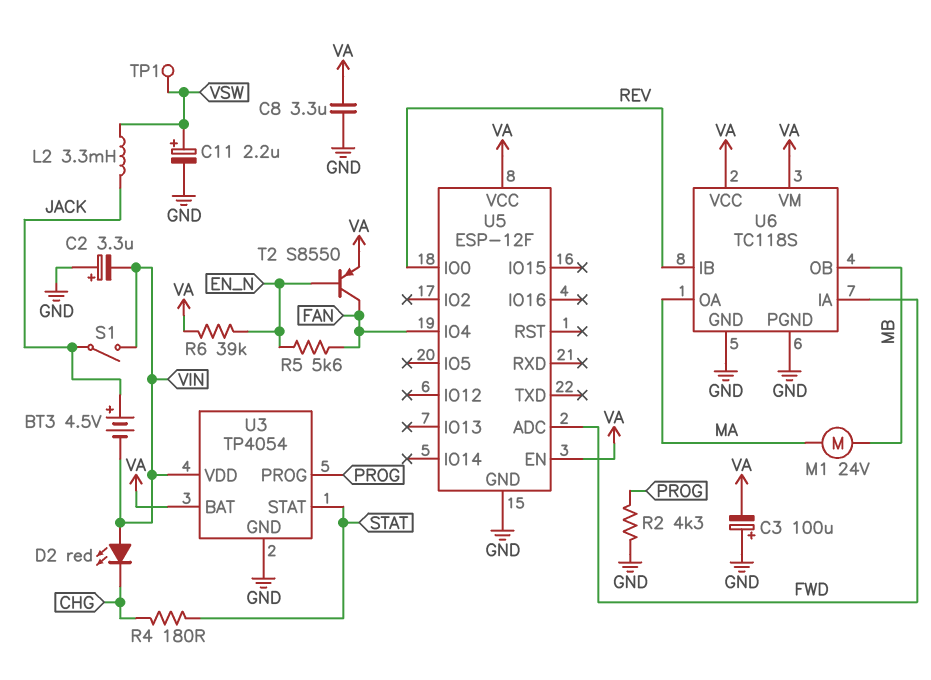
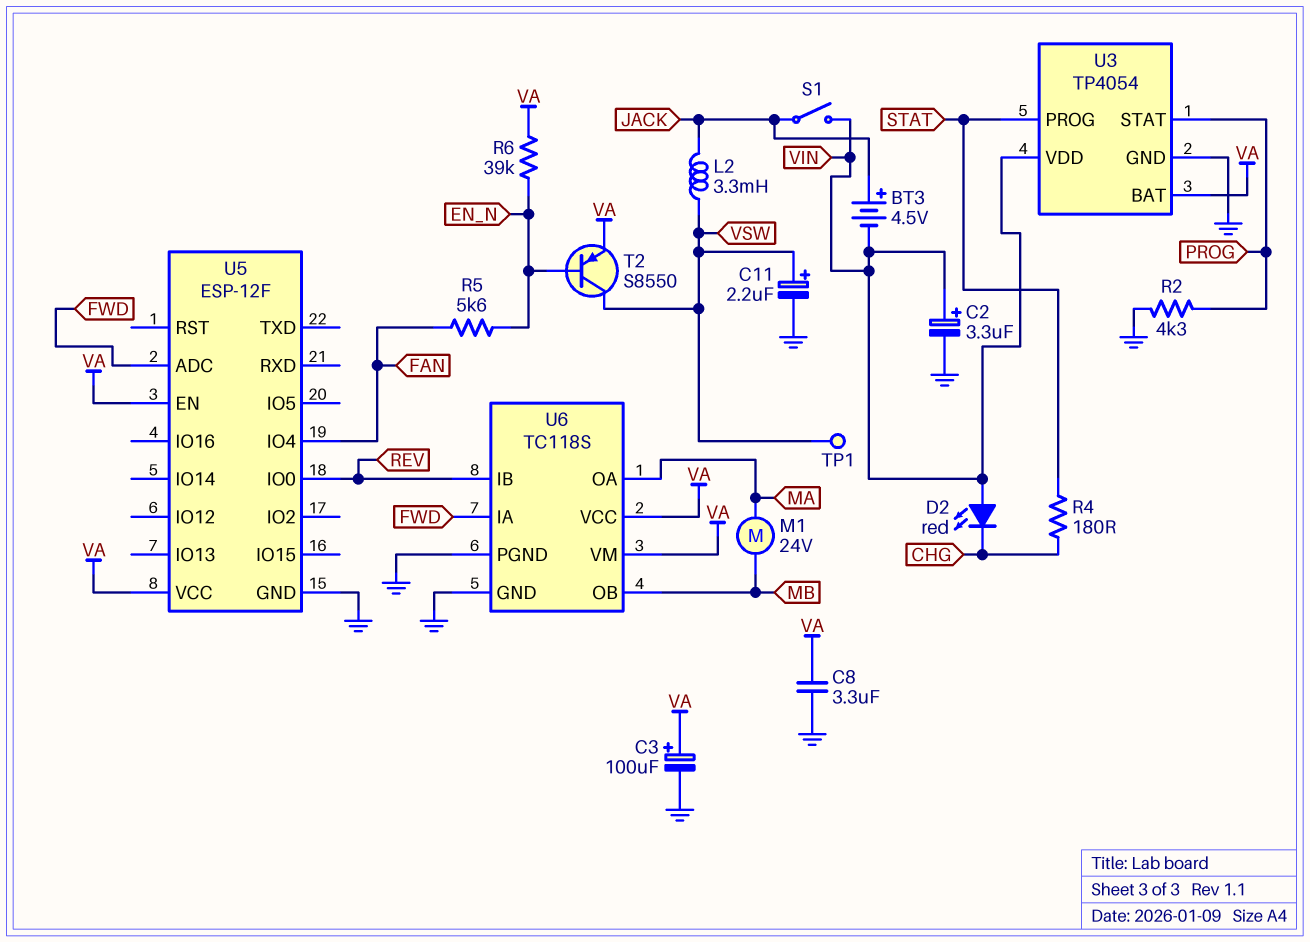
C2: 3.3uF (plus GND, minus VIN) -> 3.3uF (plus VIN, minus GND)
C3: 100uF (plus GND, minus VA) -> 100uF (plus VA, minus GND)
T2: PNP S8550 (B EN_N, C FAN, E VA) -> PNP S8550 (B EN_N, C VSW, E VA)
U3 pin PROG: PROG -> STAT
U3 pin STAT: STAT -> PROG

